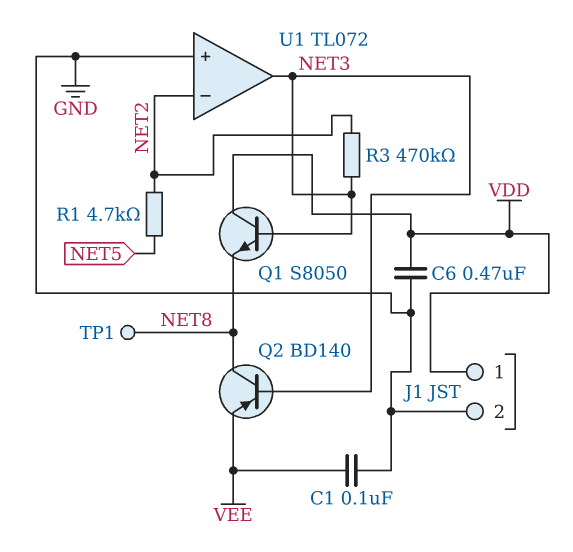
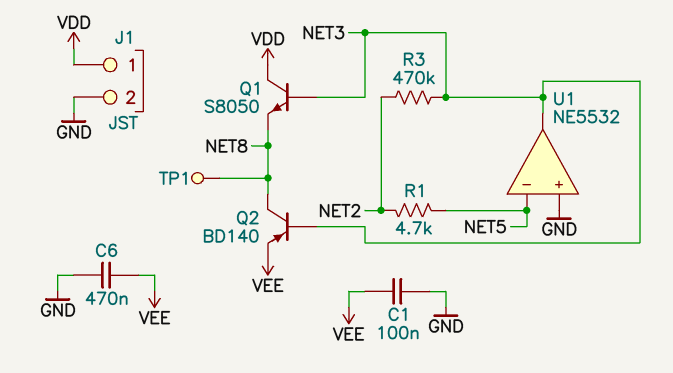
C6: 470nF (GND, VDD) -> 470nF (GND, VEE)
U1: TL072 -> NE5532
U1 pin in-: NET2 -> NET5

